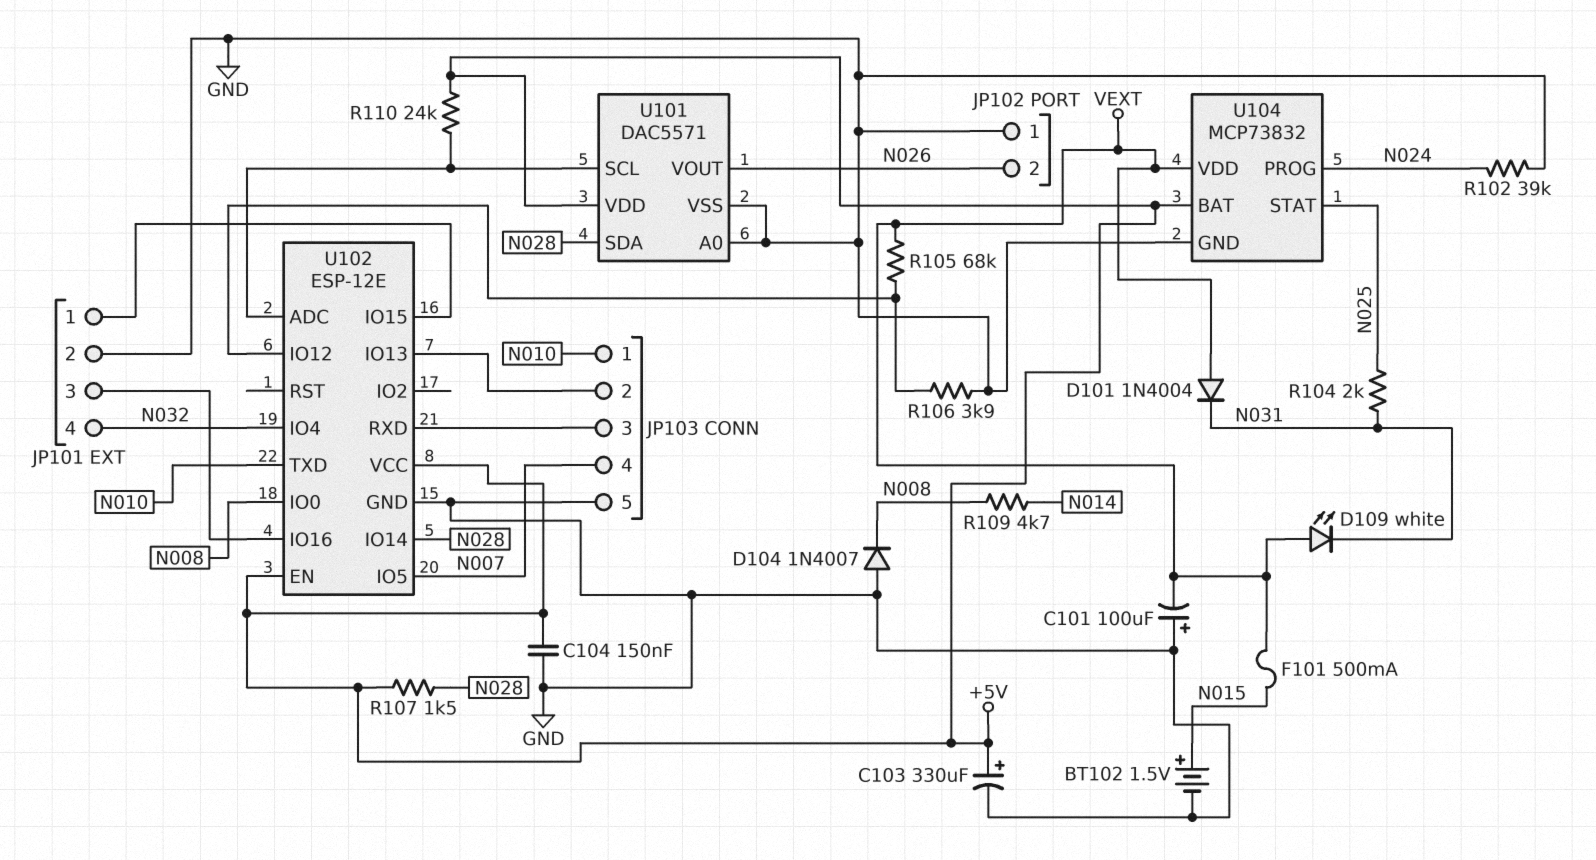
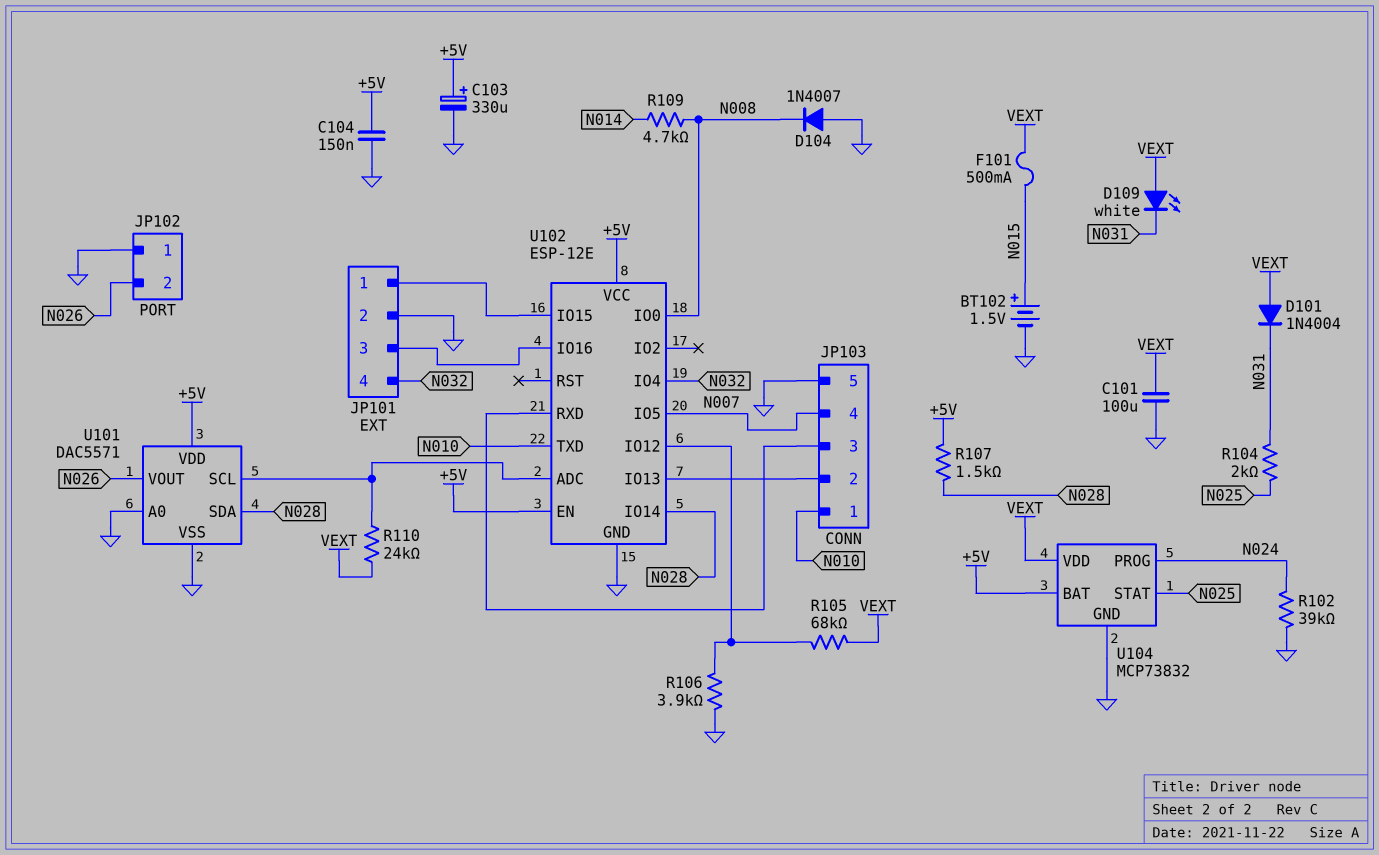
C101: 100uF (plus GND, minus VEXT) -> 100uF (GND, VEXT)
R110: 24k (+5V, U101/SCL) -> 24k (U101/SCL, VEXT)

